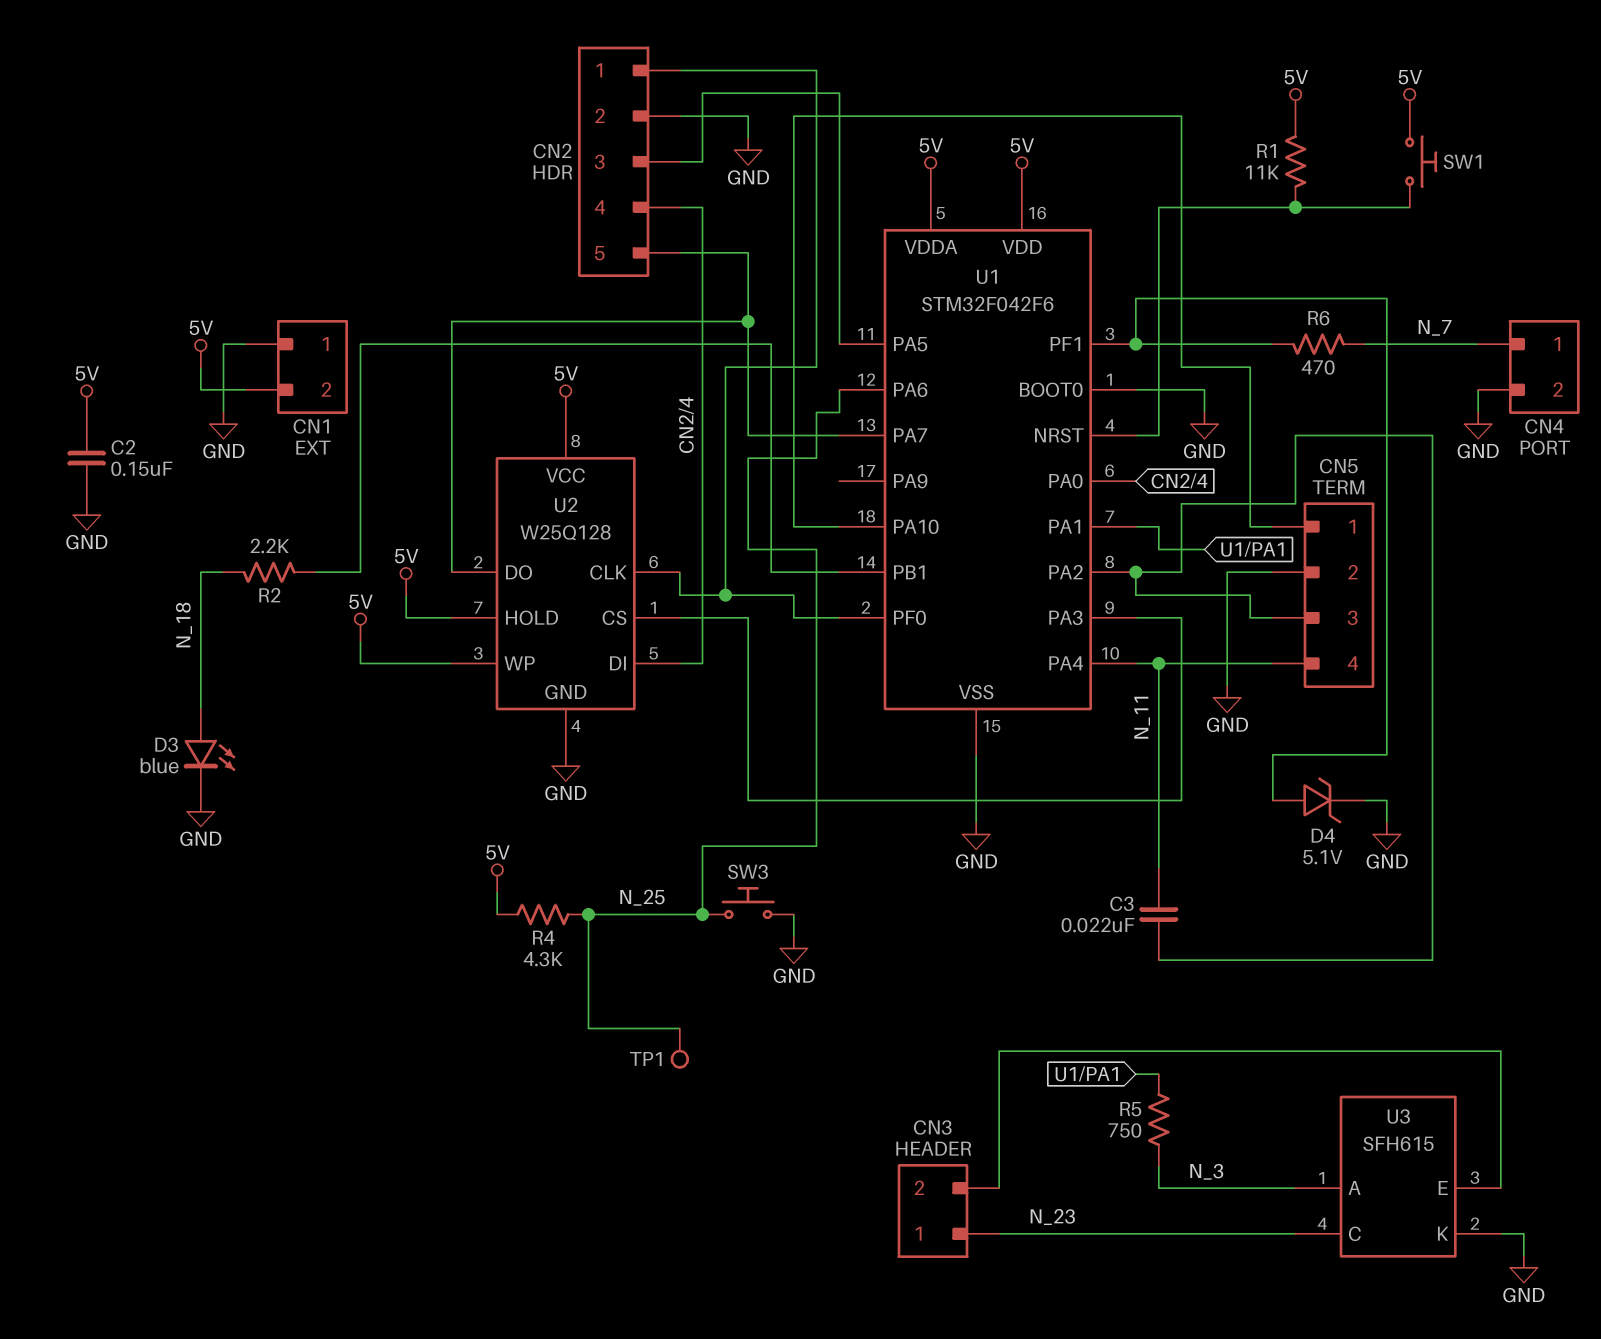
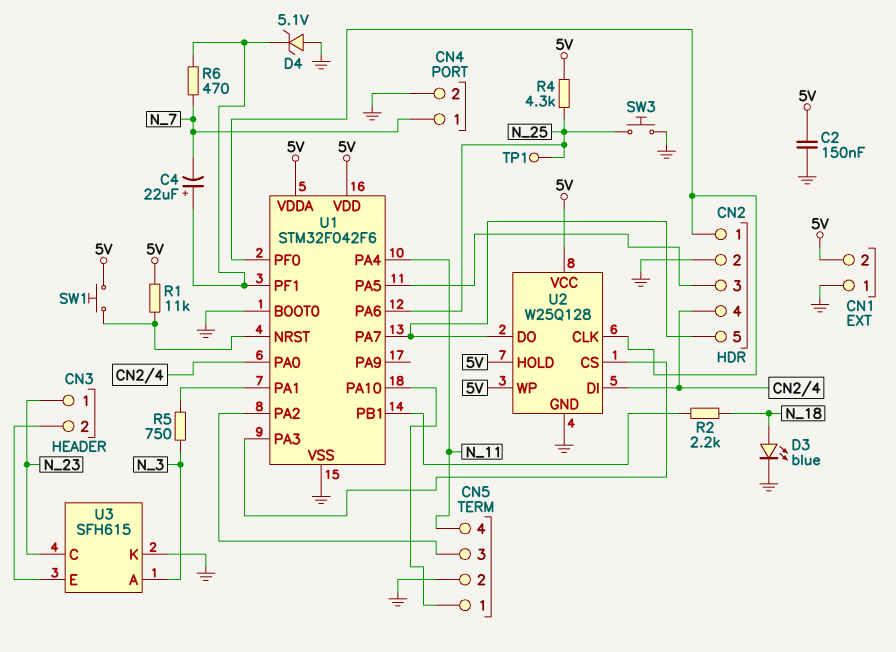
C3: 22nF (CN5/3, N_11) -> none
C4: none -> 22uF (plus U1/PF1, minus N_7)
D4: zener 5.1V (A U1/PF1, K GND) -> zener 5.1V (A GND, K U1/PF1)

